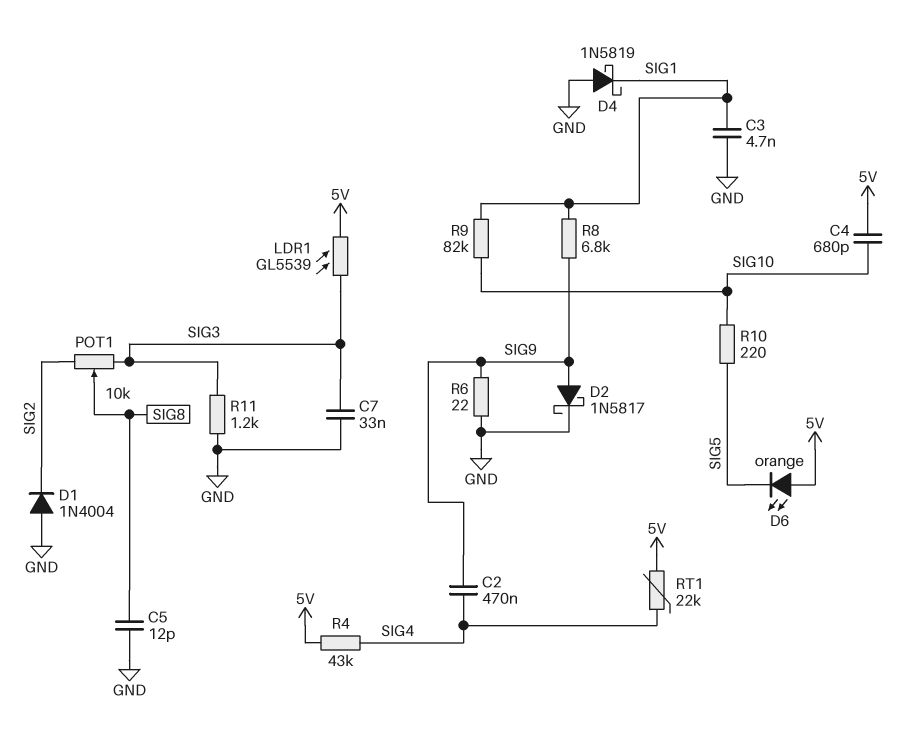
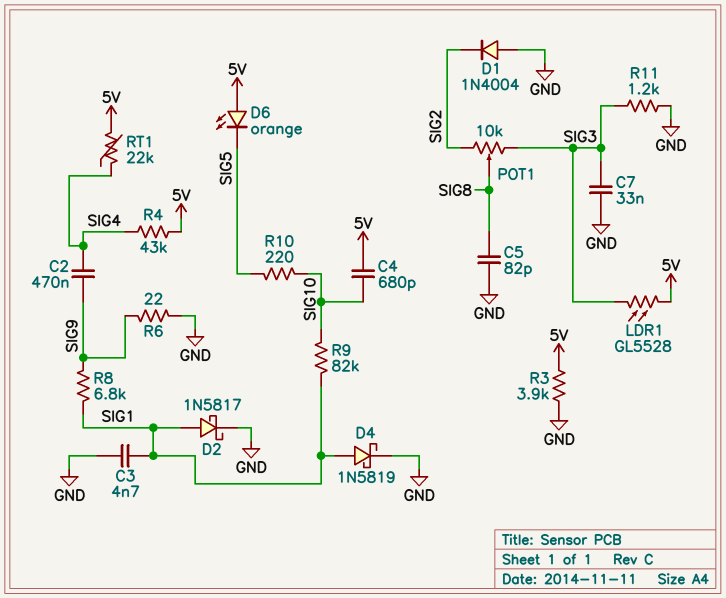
C5: 12pF (GND, SIG8) -> 82pF (GND, SIG8)
D2: schottky 1N5817 (A SIG9, K GND) -> schottky 1N5817 (A SIG1, K GND)
D4: schottky 1N5819 (A GND, K SIG1) -> schottky 1N5819 (A SIG1, K GND)
LDR1: GL5539 (5V, SIG3) -> GL5528 (5V, SIG3)
R3: none -> 3.9k (5V, GND)

